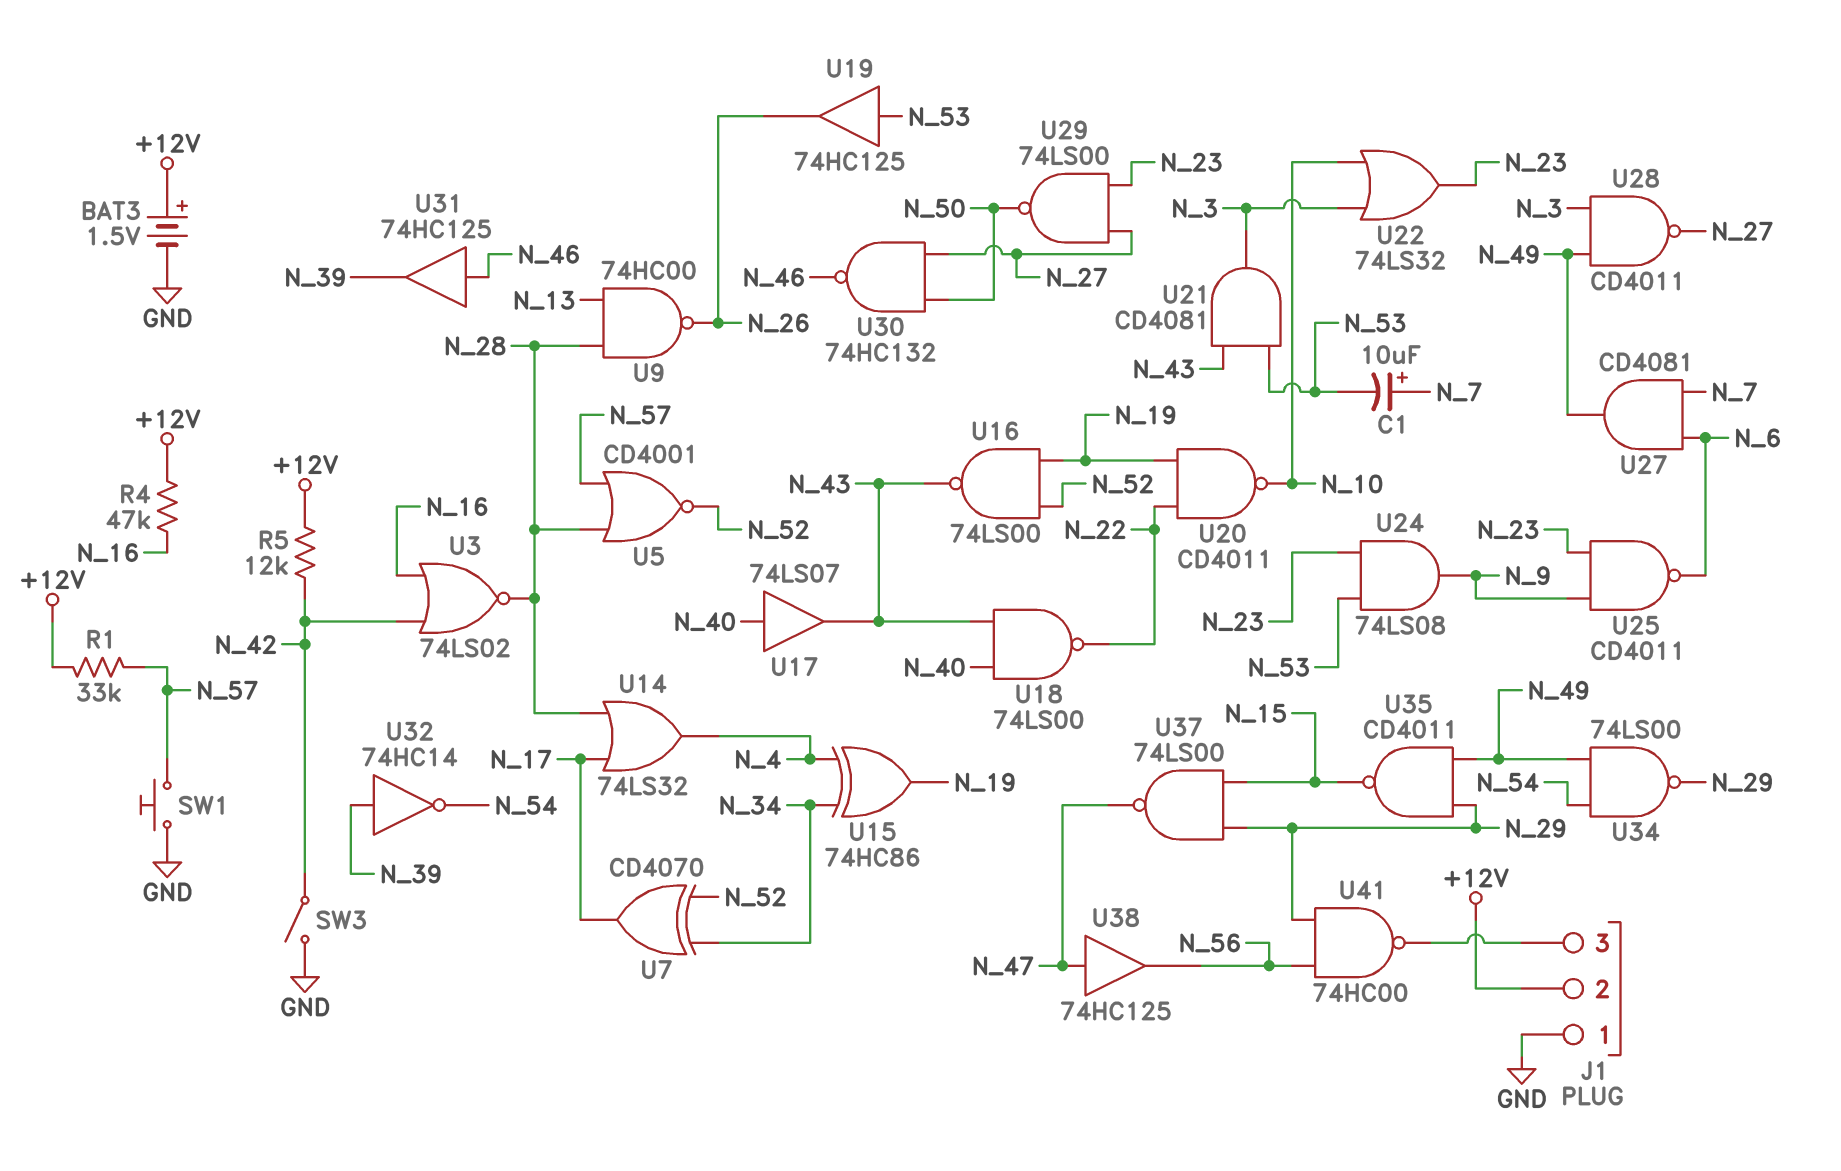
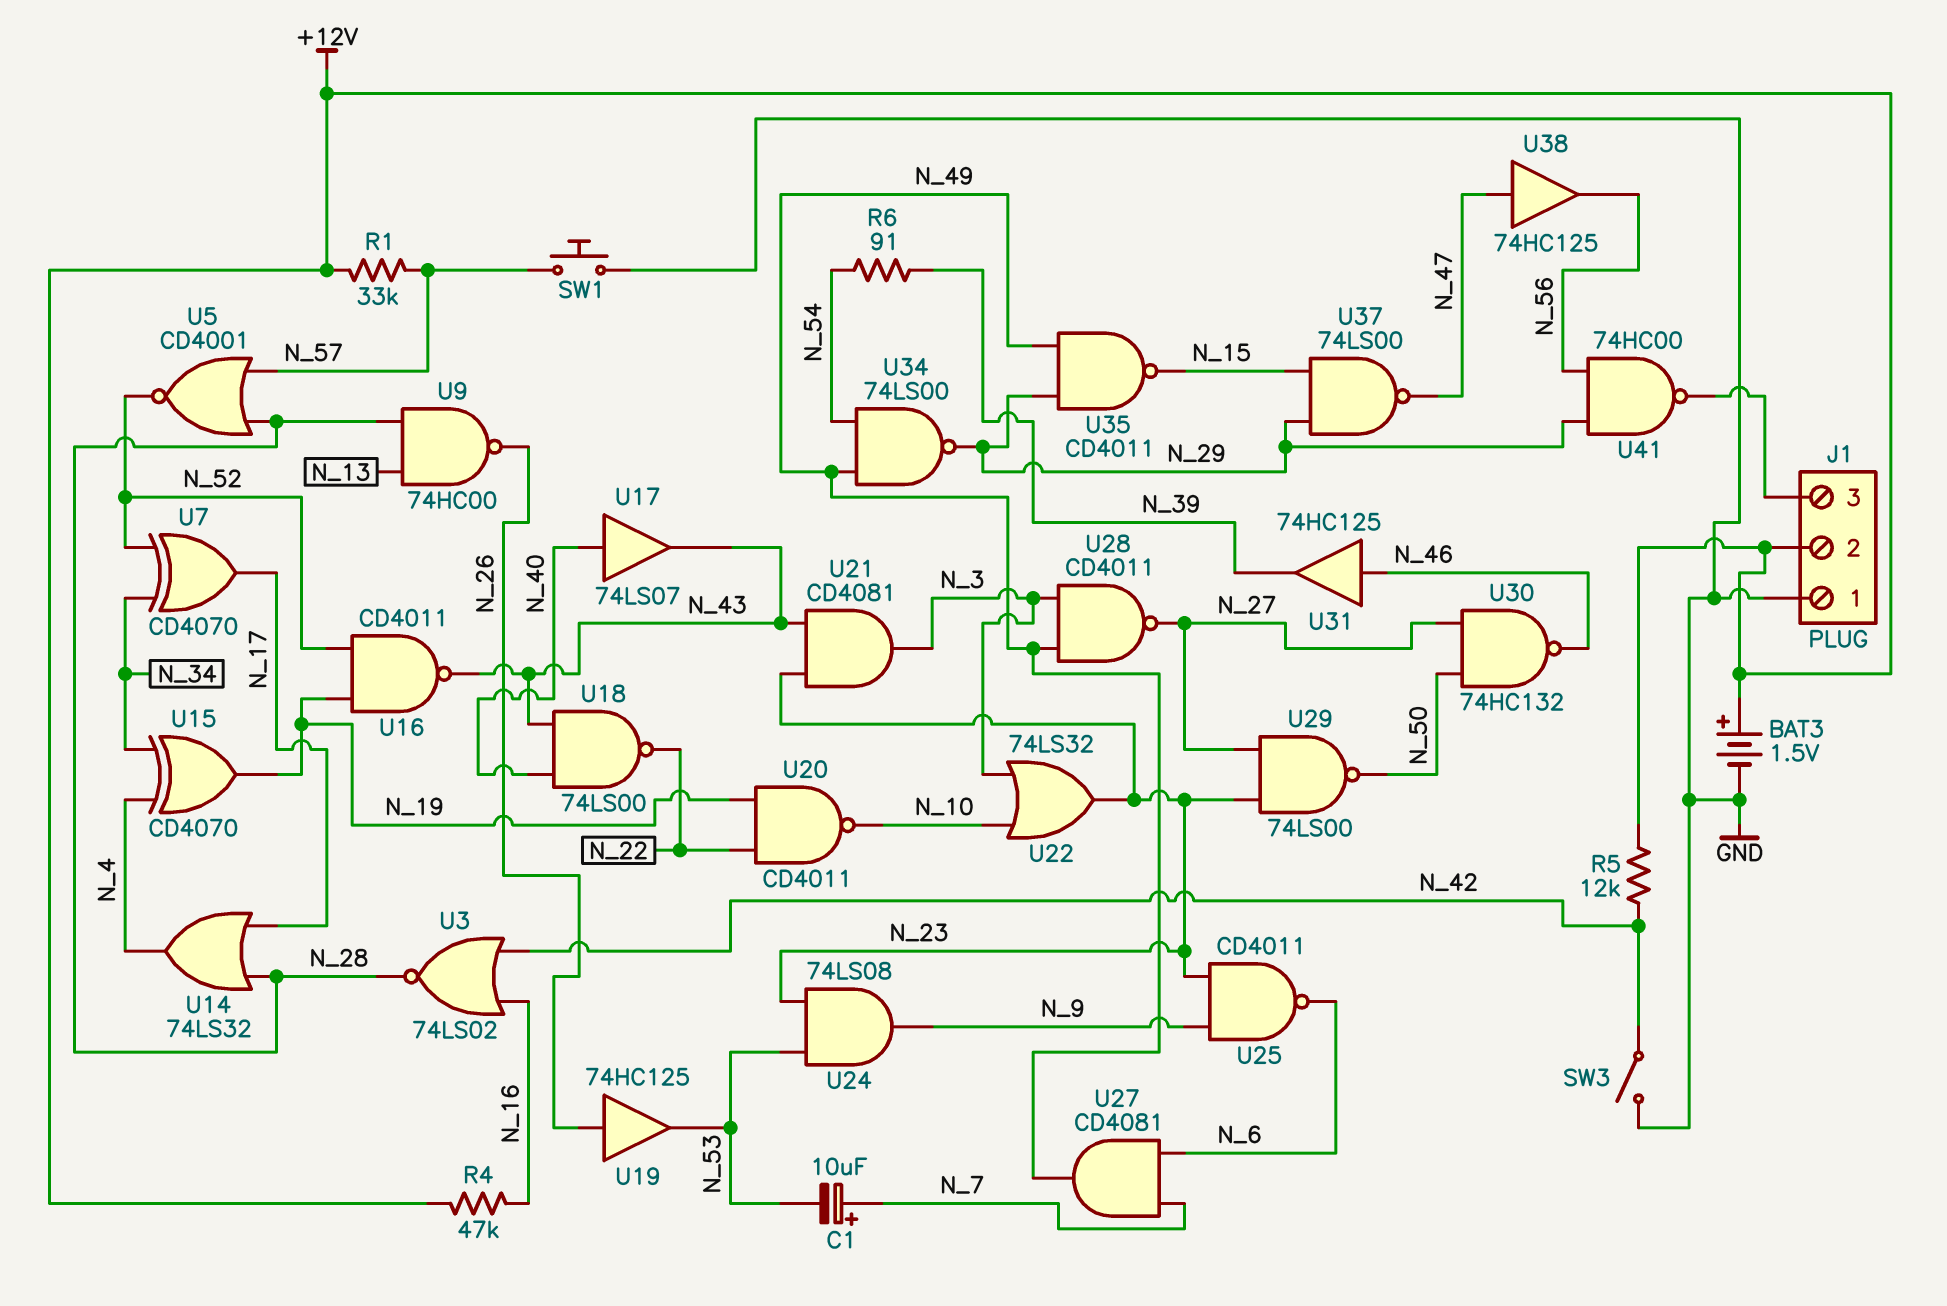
R6: none -> 91 (N_39, N_54)
U15: XOR 74HC86 (in N_4, in N_34, out N_19) -> XOR CD4070 (in N_4, in N_34, out N_19)
U16: NAND 74LS00 (in N_19, in N_52, out N_43) -> NAND CD4011 (in N_19, in N_52, out N_43)
U19: buffer 74HC125 (in N_53, out N_26) -> buffer 74HC125 (in N_26, out N_53)
U21: AND CD4081 (in N_43, in N_53, out N_3) -> AND CD4081 (in N_23, in N_43, out N_3)
U32: NOT 74HC14 (in N_39, out N_54) -> none

